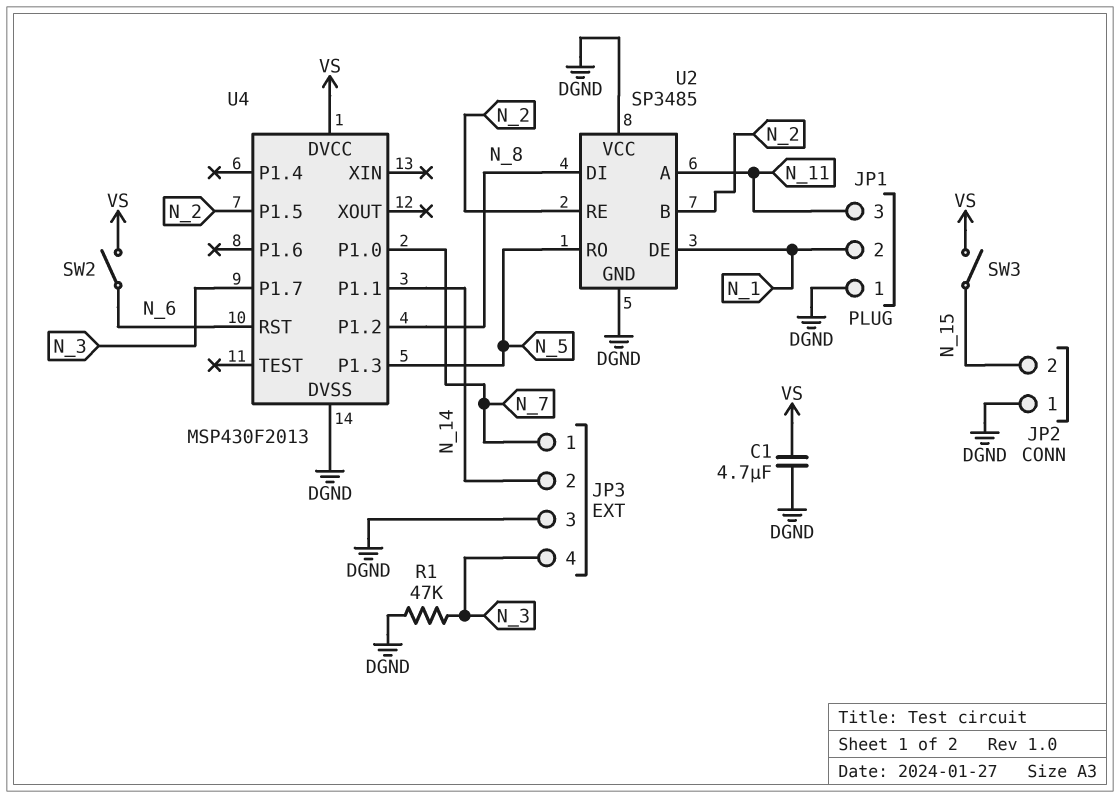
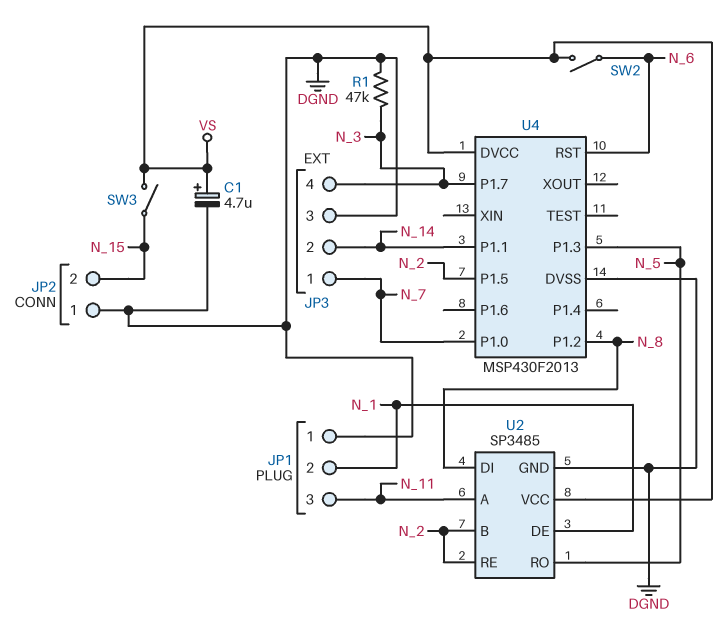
C1: 4.7uF (DGND, VS) -> 4.7uF (plus VS, minus DGND)
U2 pin VCC: DGND -> VS

